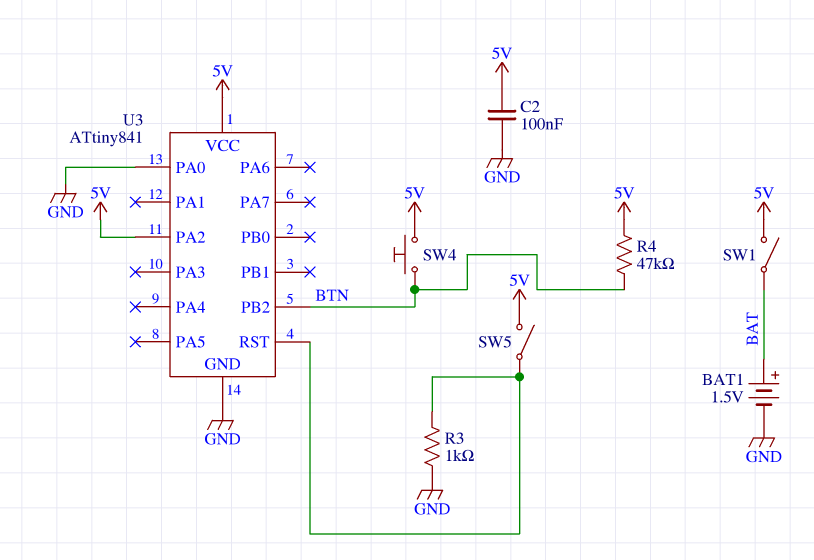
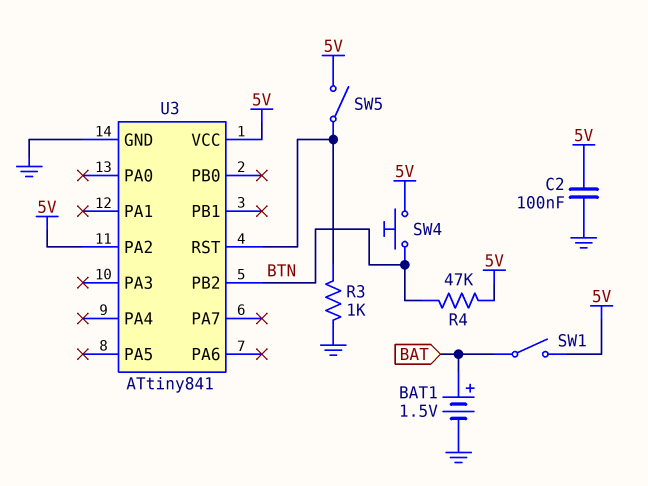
U3 pin PA0: GND -> none

